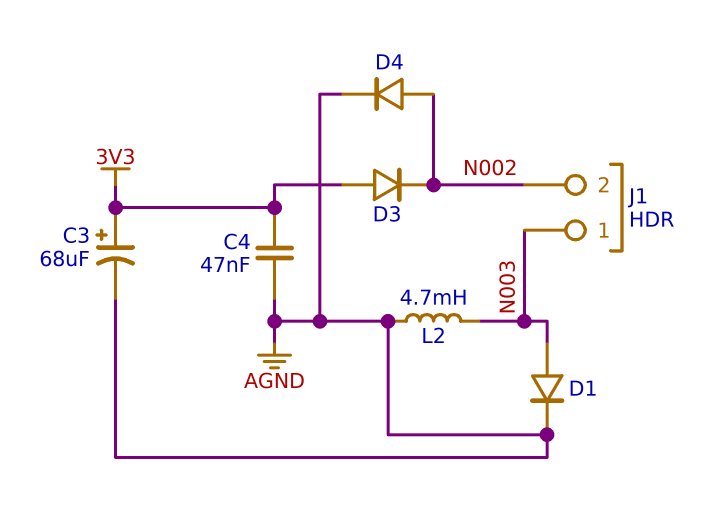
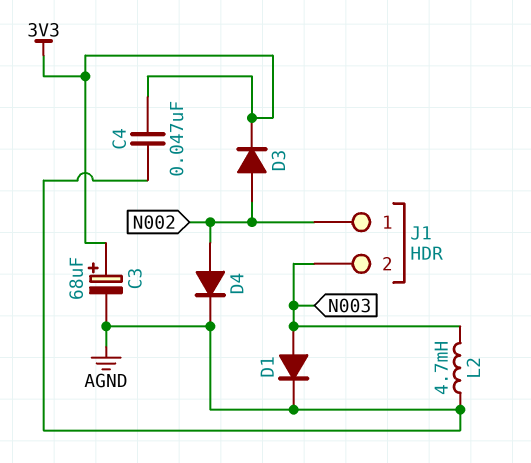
D3: diode (A 3V3, K N002) -> diode (A N002, K 3V3)
J1 pin 1: N003 -> N002
J1 pin 2: N002 -> N003

